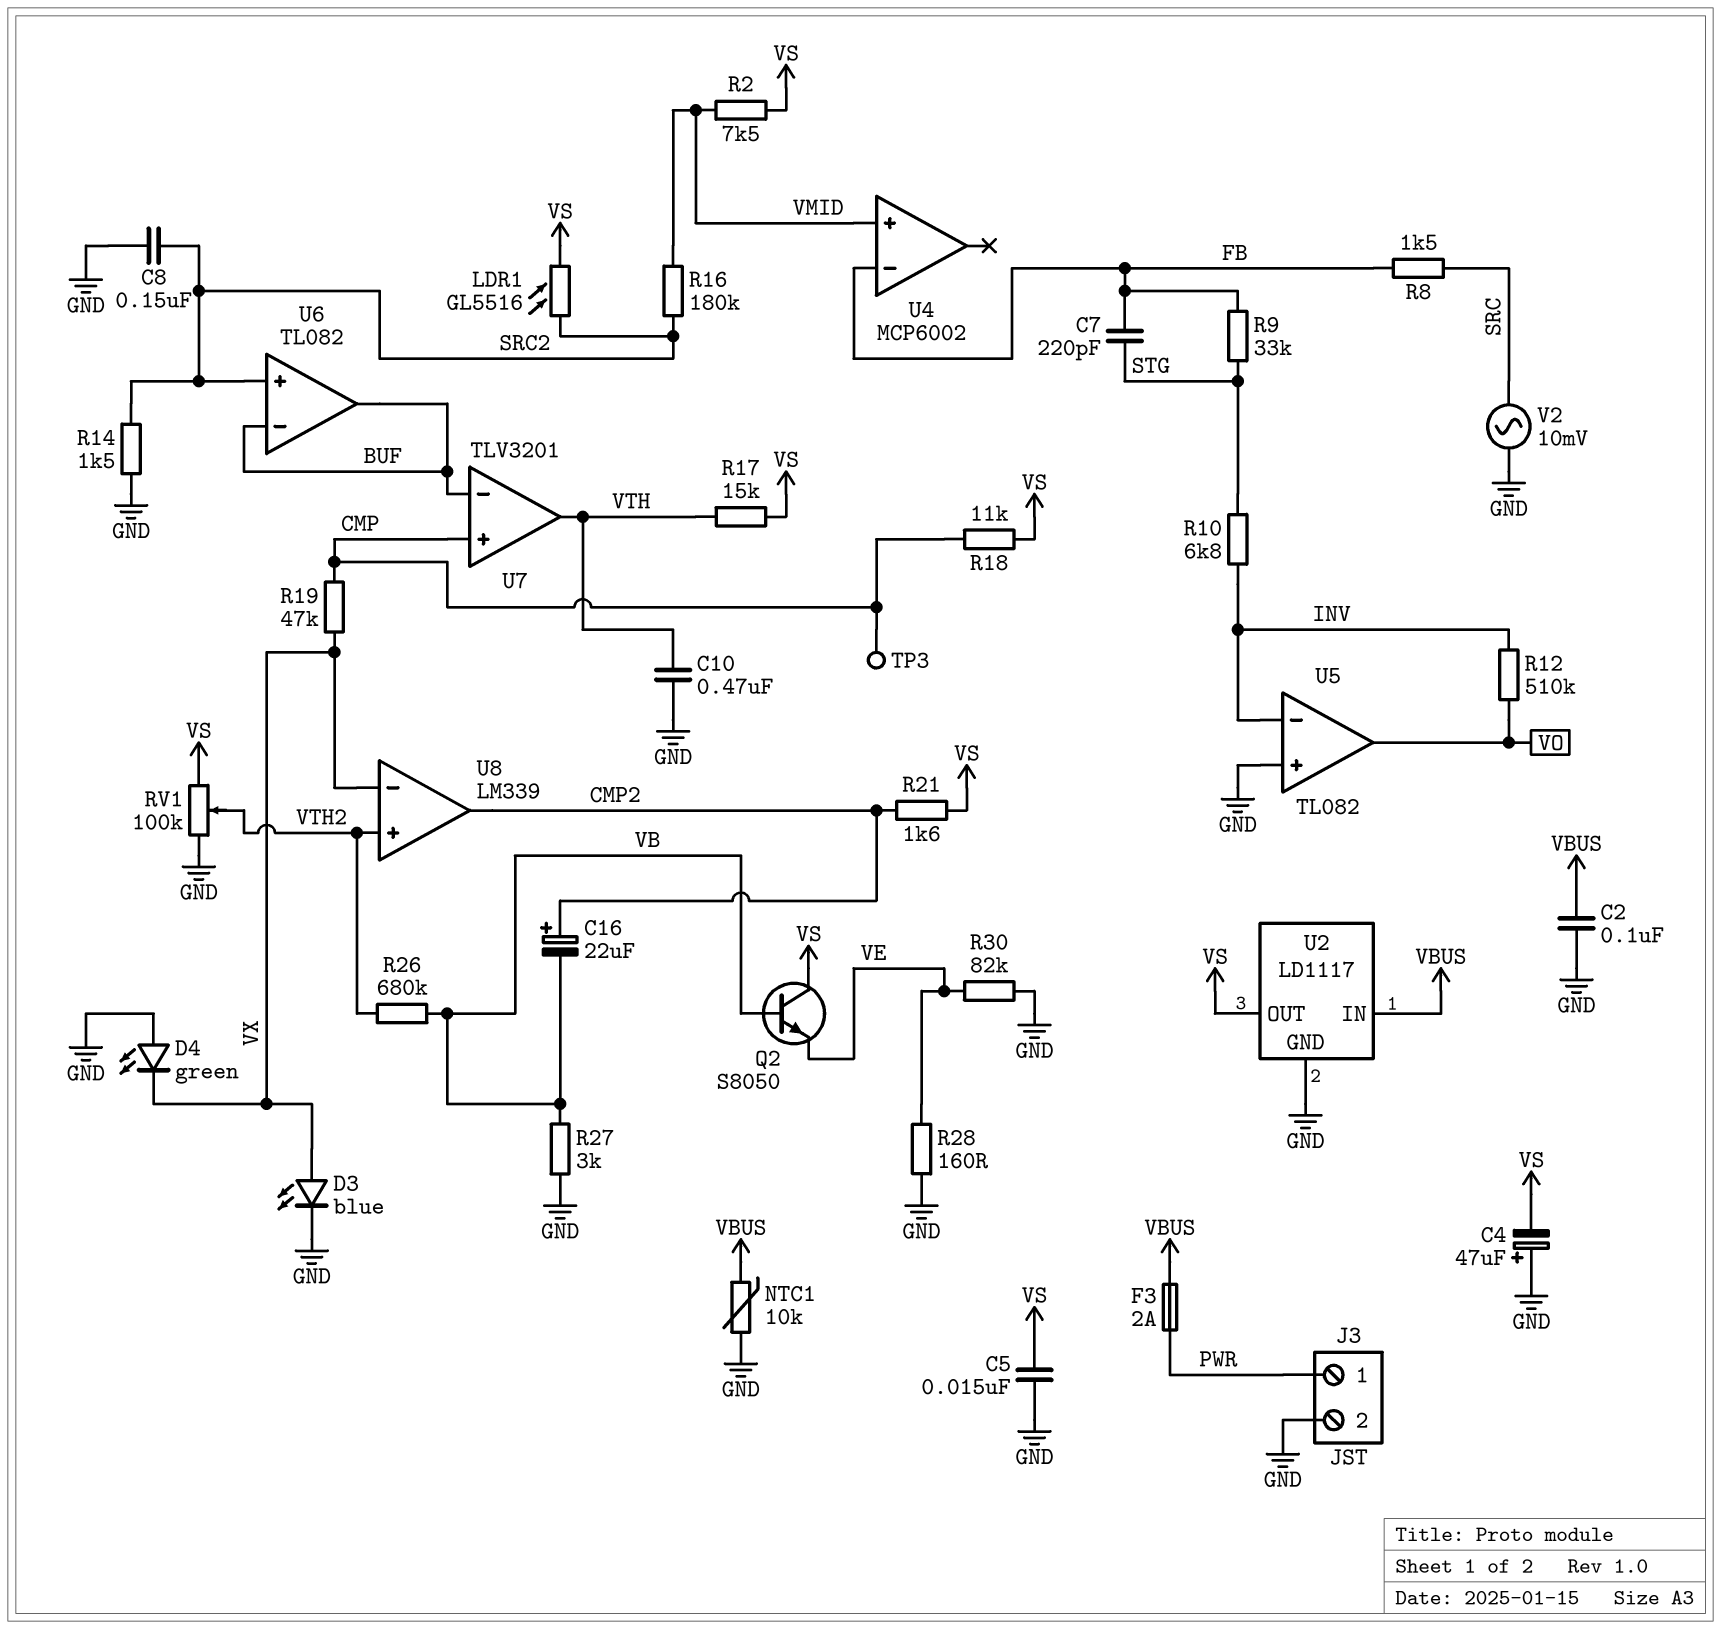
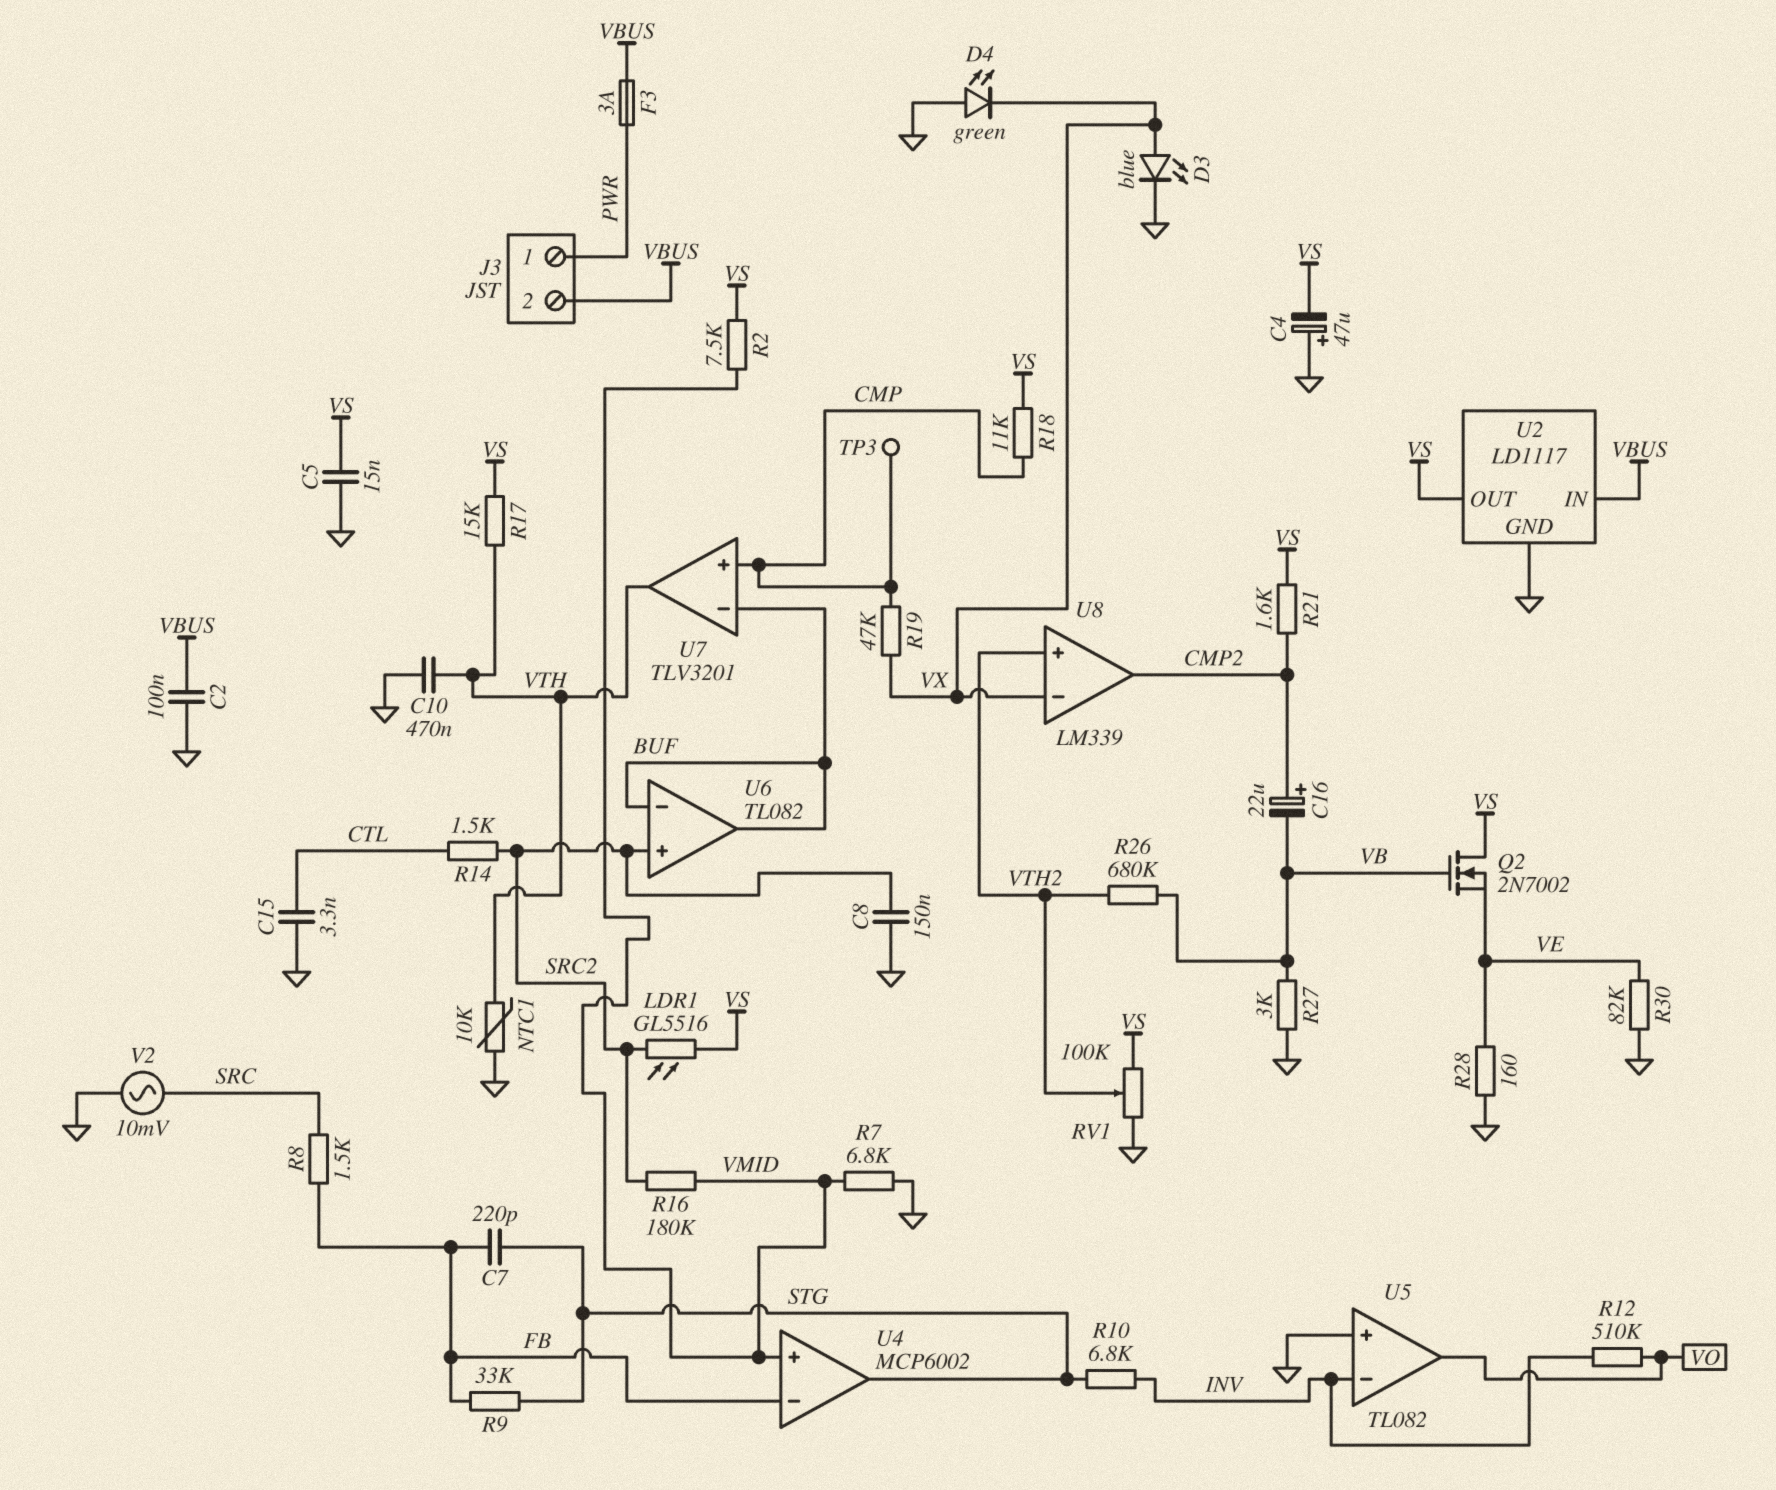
C15: none -> 3.3nF (CTL, GND)
F3: 2A (PWR, VBUS) -> 3A (PWR, VBUS)
J3 pin 2: GND -> VBUS
NTC1: 10k (GND, VBUS) -> 10k (GND, VTH)
Q2: NPN S8050 (B VB, C VS, E VE) -> NMOS 2N7002 (G VB, D VS, S VE)
R7: none -> 6.8k (GND, VMID)
R14: 1.5k (GND, SRC2) -> 1.5k (CTL, SRC2)
U4 pin out: none -> STG

